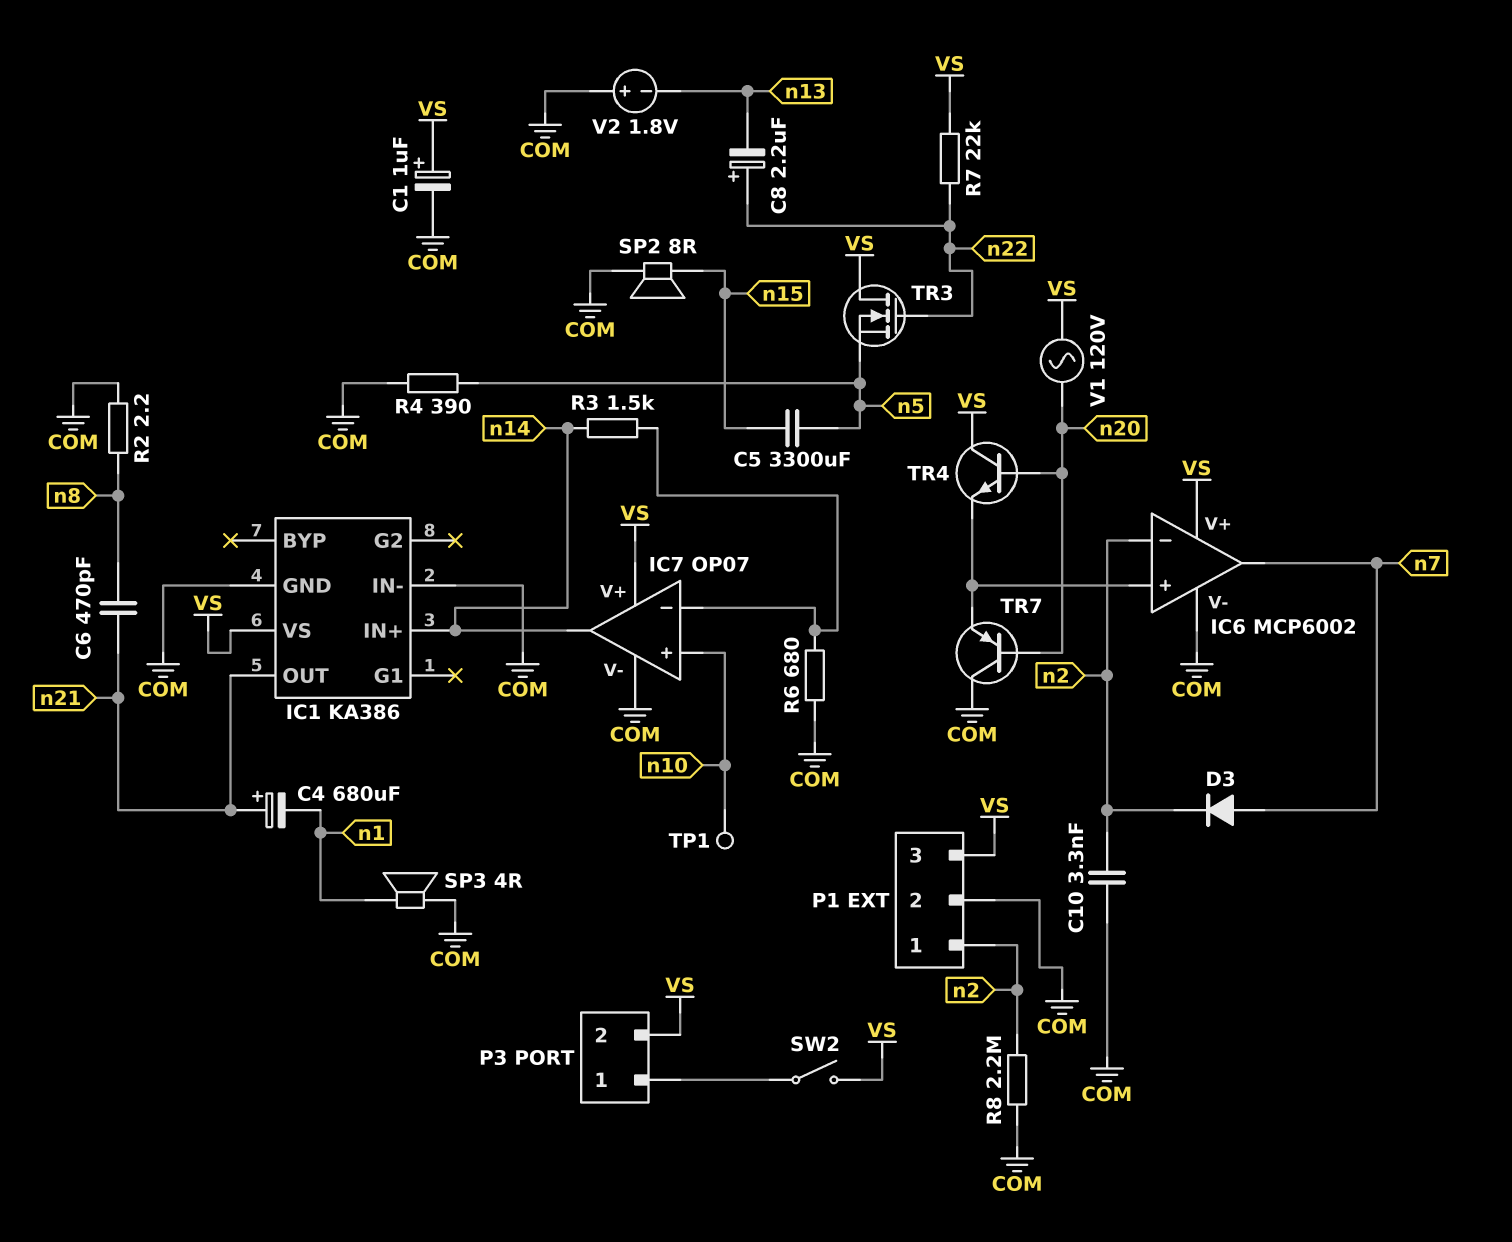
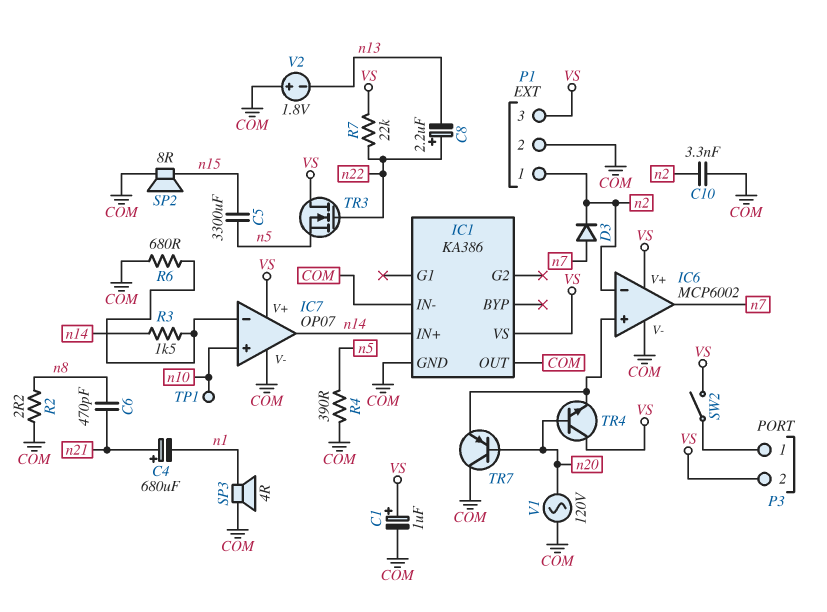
IC1 pin OUT: n21 -> COM
R8: 2.2M (COM, n2) -> none
V1: AC 120V (VS, n20) -> AC 120V (COM, n20)

